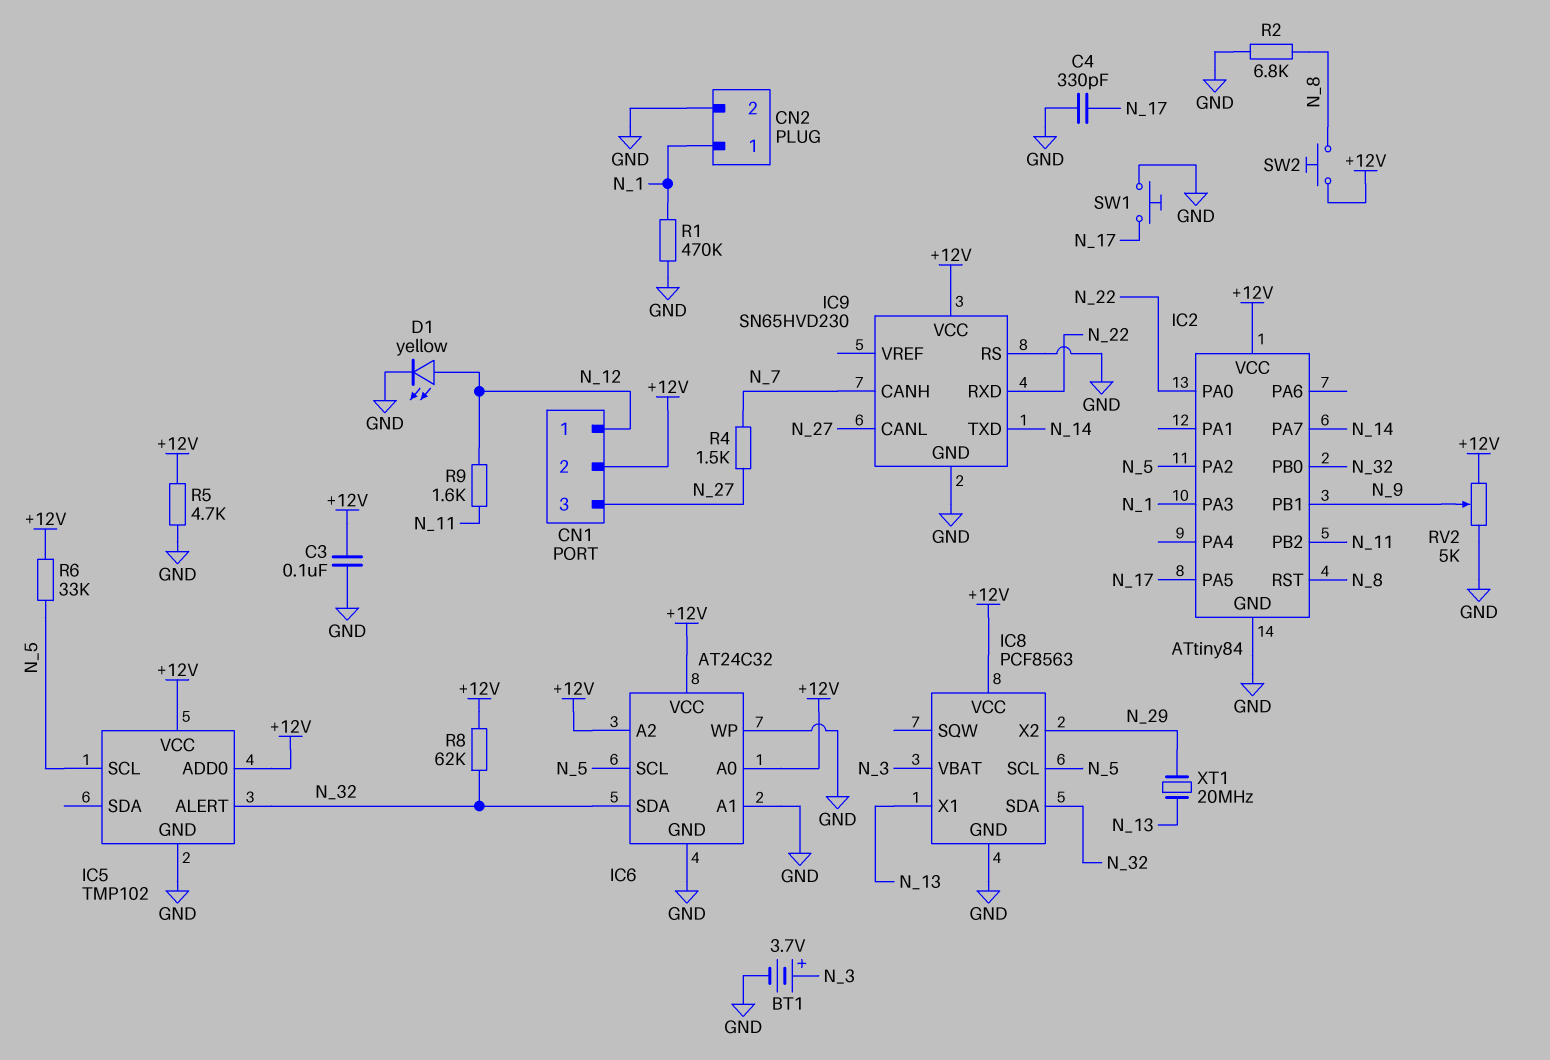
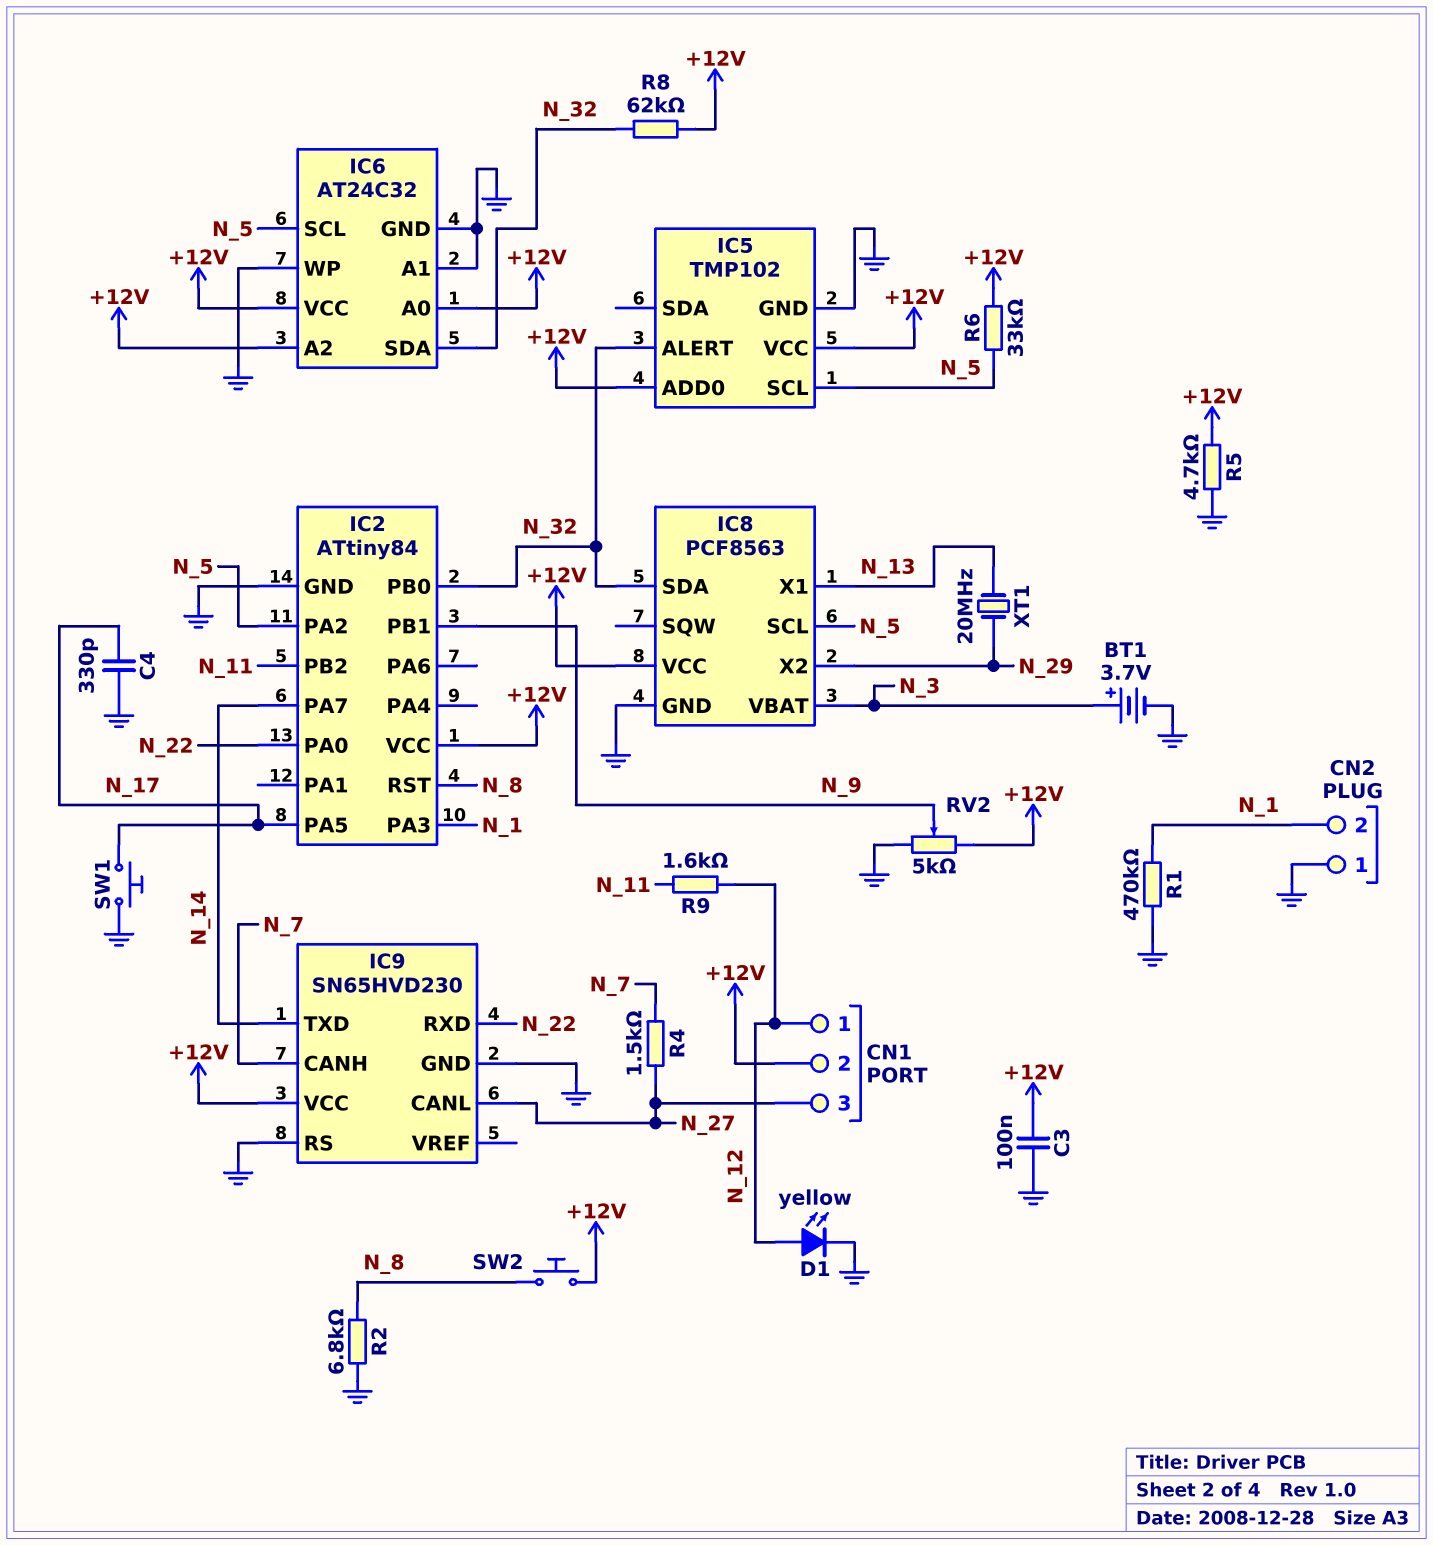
CN2 pin 1: N_1 -> GND
CN2 pin 2: GND -> N_1

